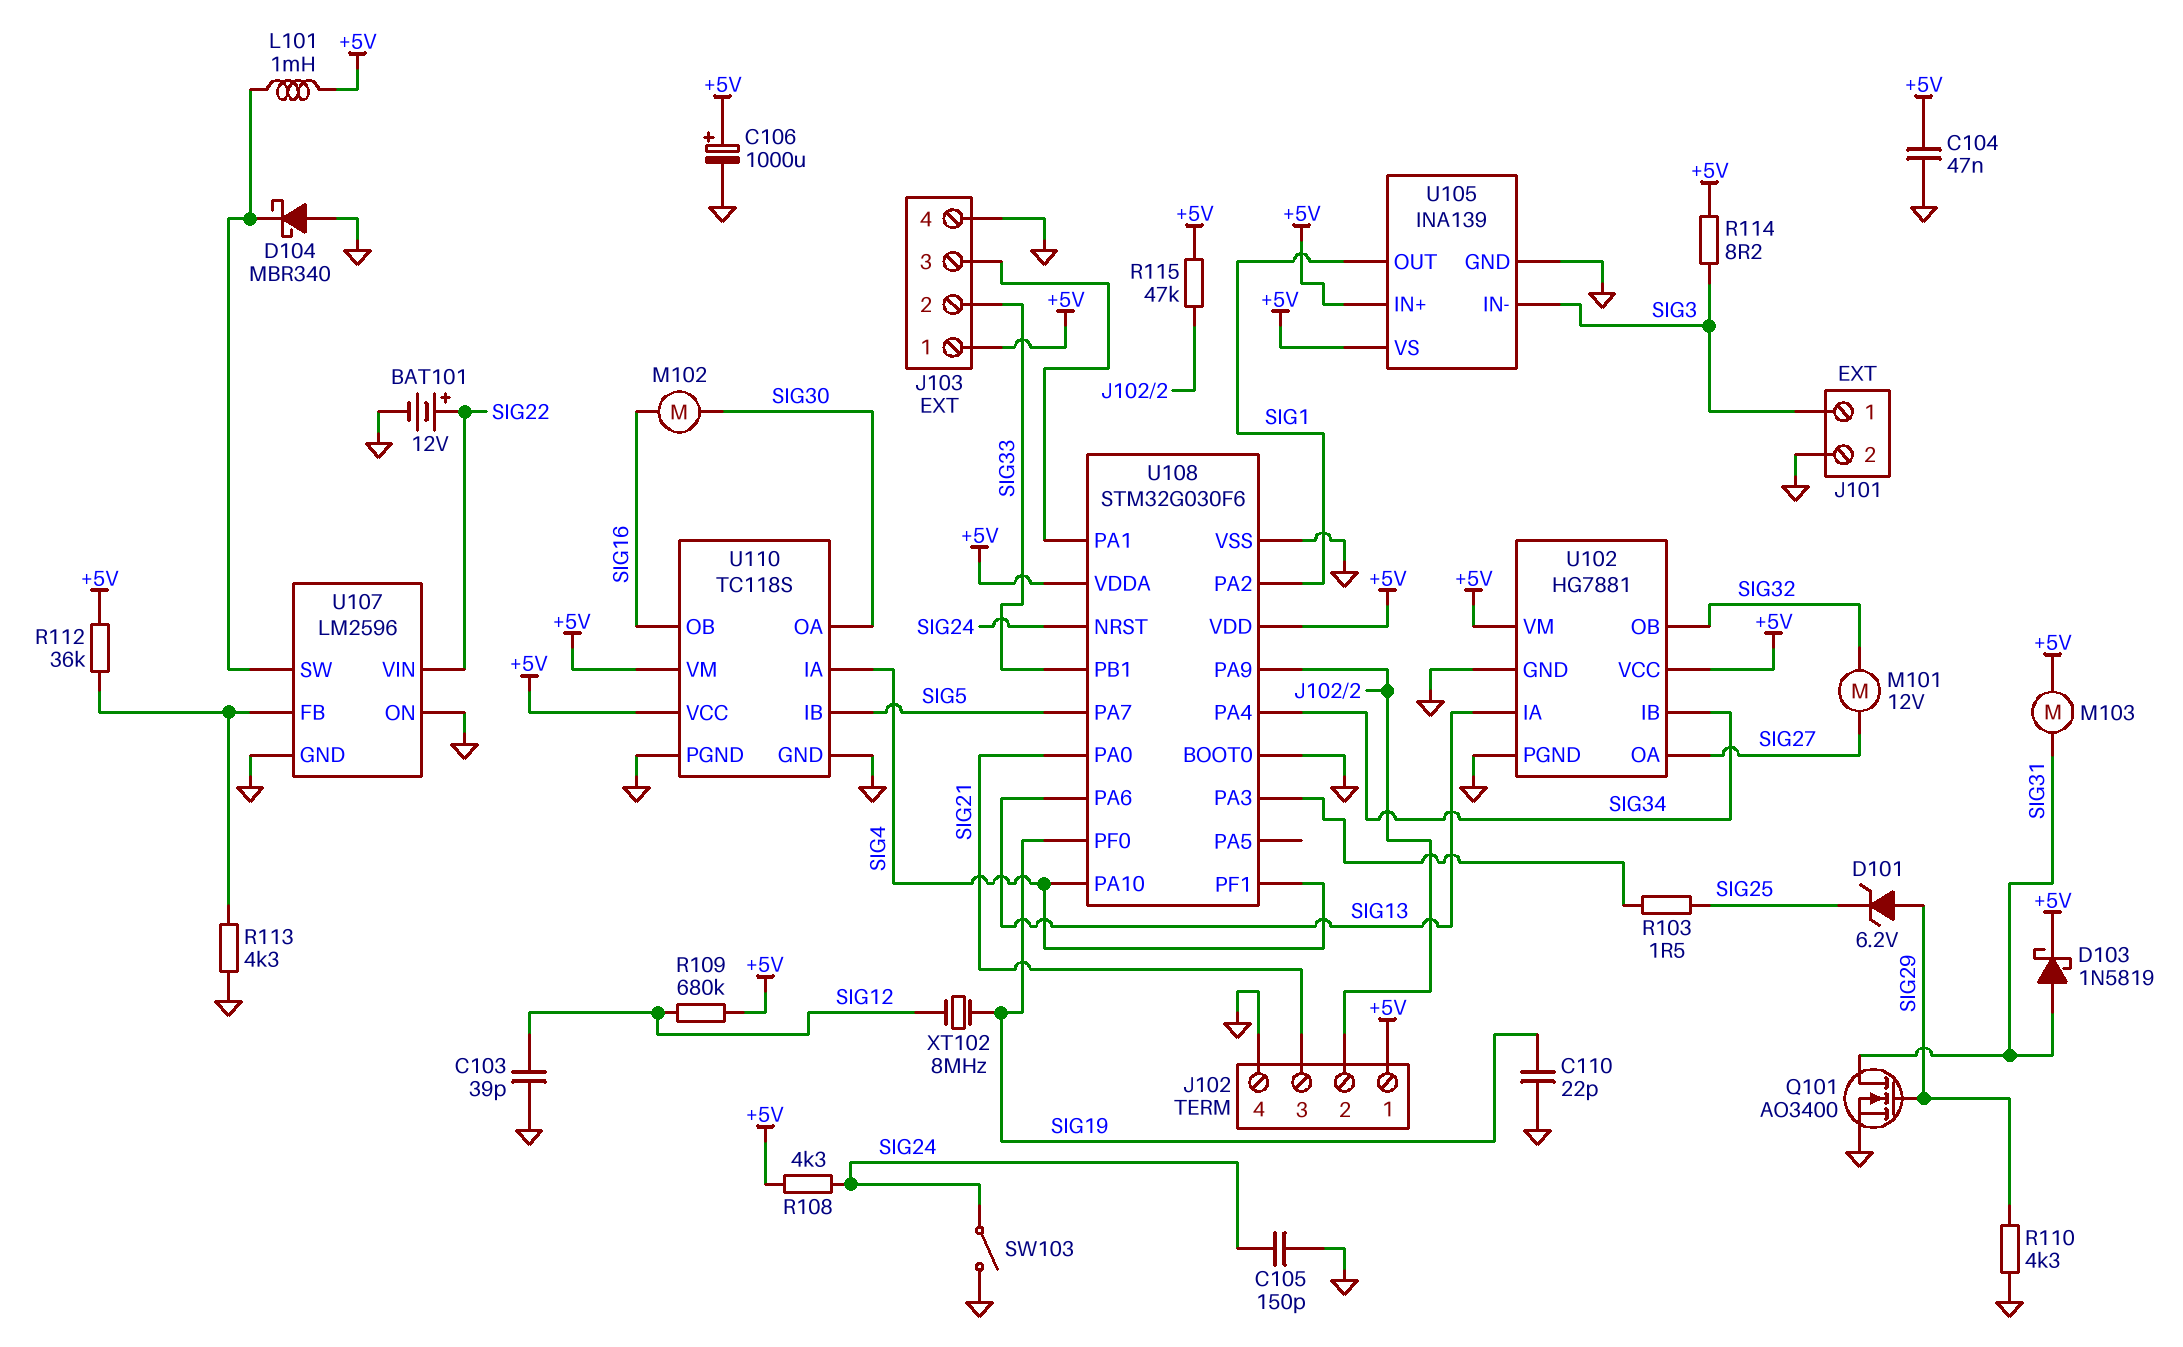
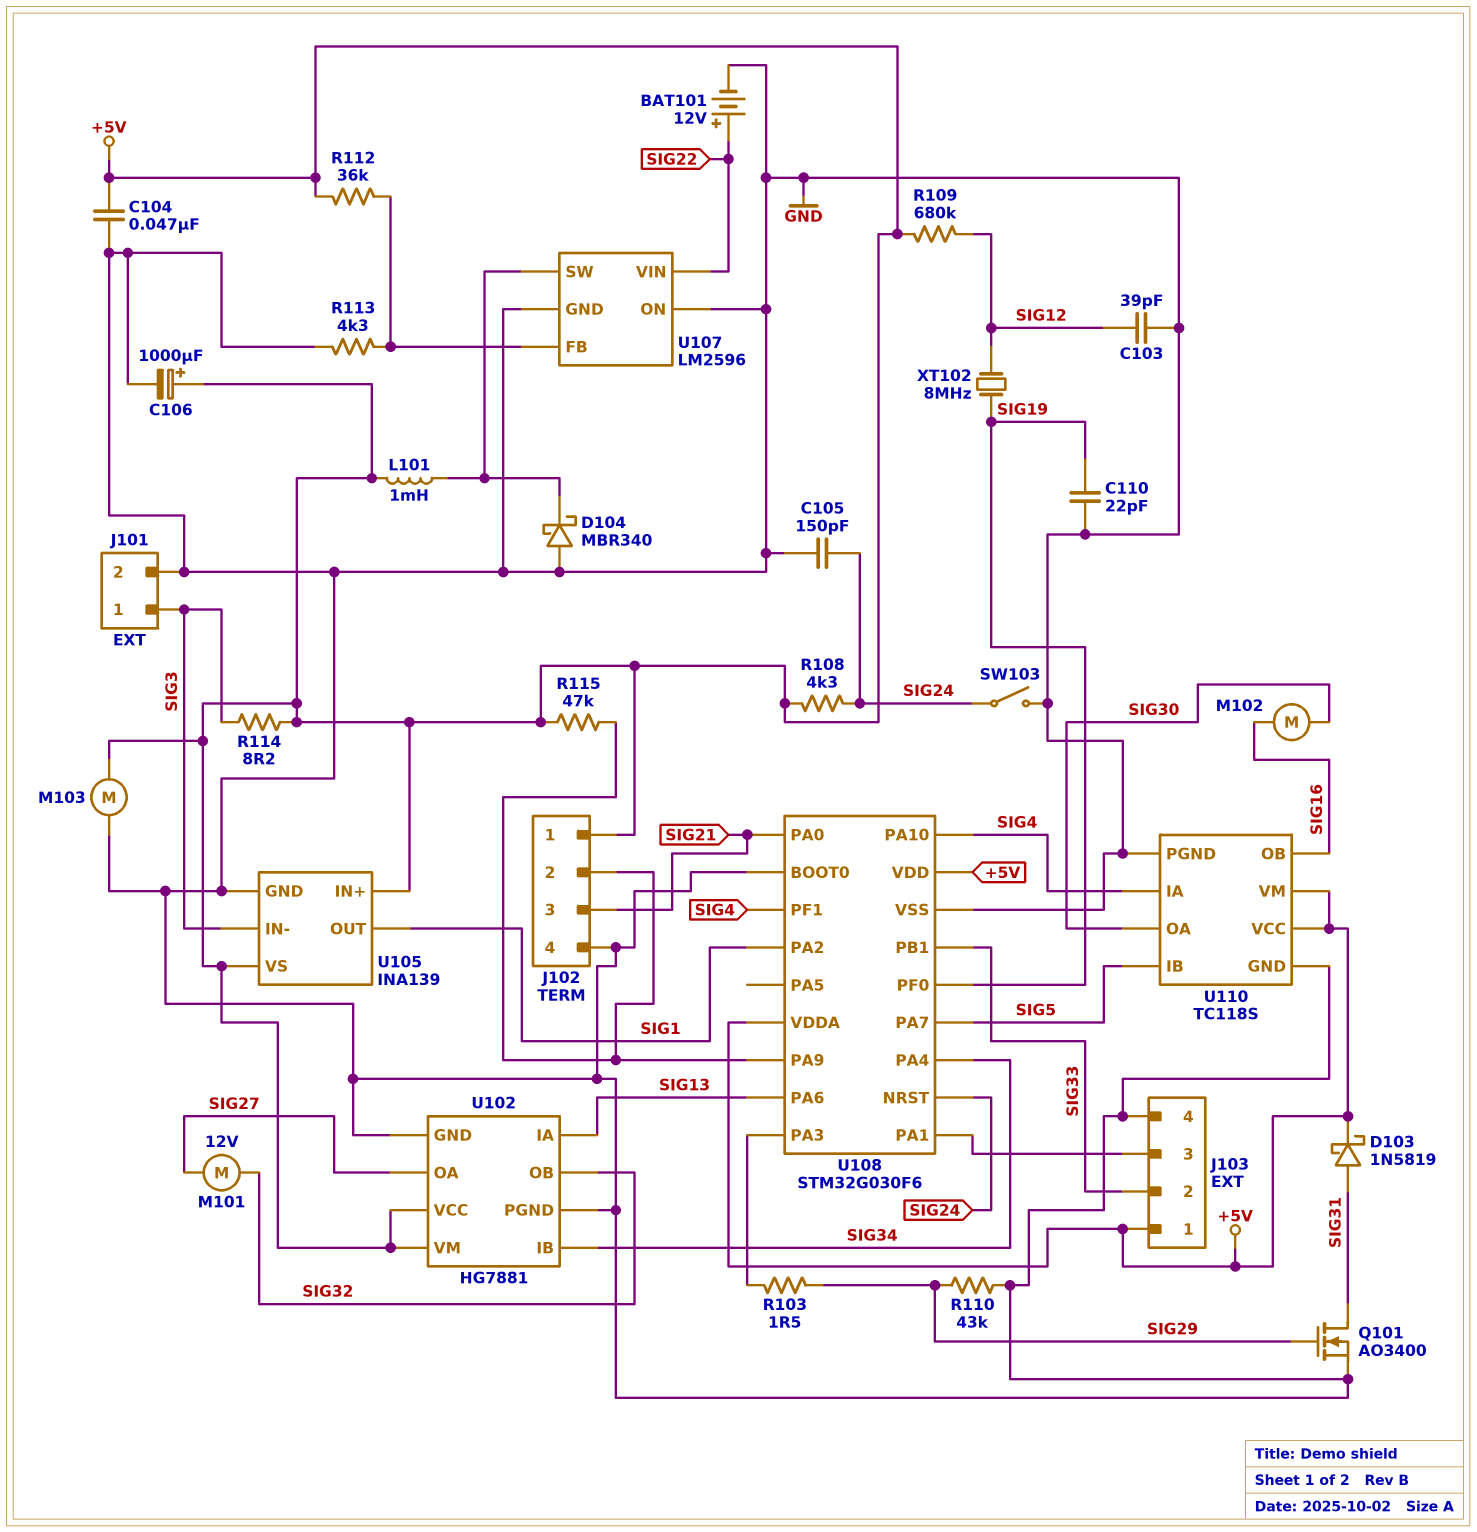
D101: zener 6.2V (A SIG29, K SIG25) -> none
M103: motor (+5V, SIG31) -> motor (+5V, GND)
R103: 1.5 (SIG25, U108/PA3) -> 1.5 (SIG29, U108/PA3)
R110: 4.3k (GND, SIG29) -> 43k (GND, SIG29)

